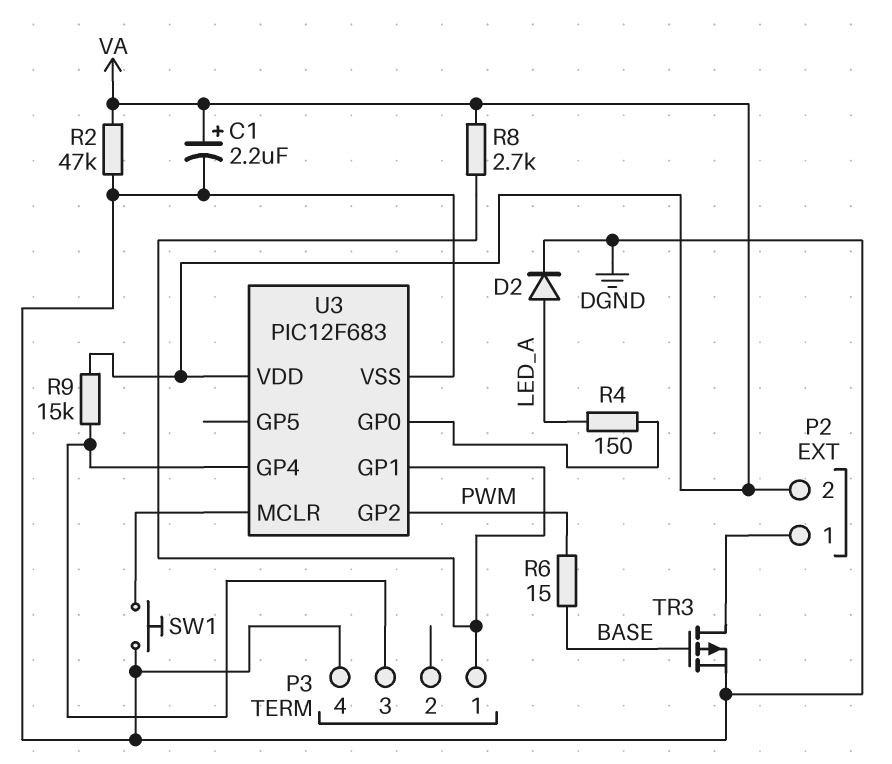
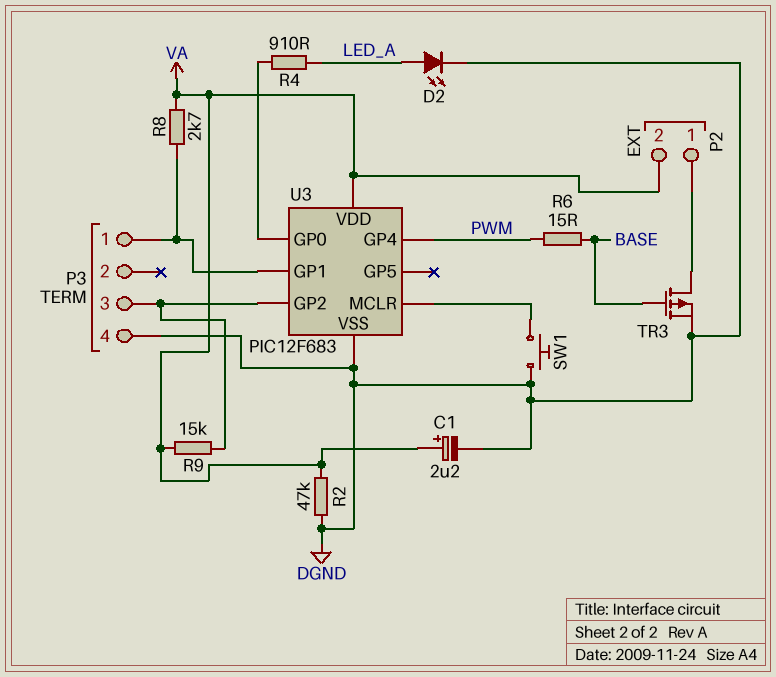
D2: diode (A LED_A, K DGND) -> LED (A LED_A, K DGND)
R4: 150 (LED_A, U3/GP0) -> 910 (LED_A, U3/GP0)
U3 pin GP2: PWM -> P3/3
U3 pin GP4: P3/3 -> PWM

